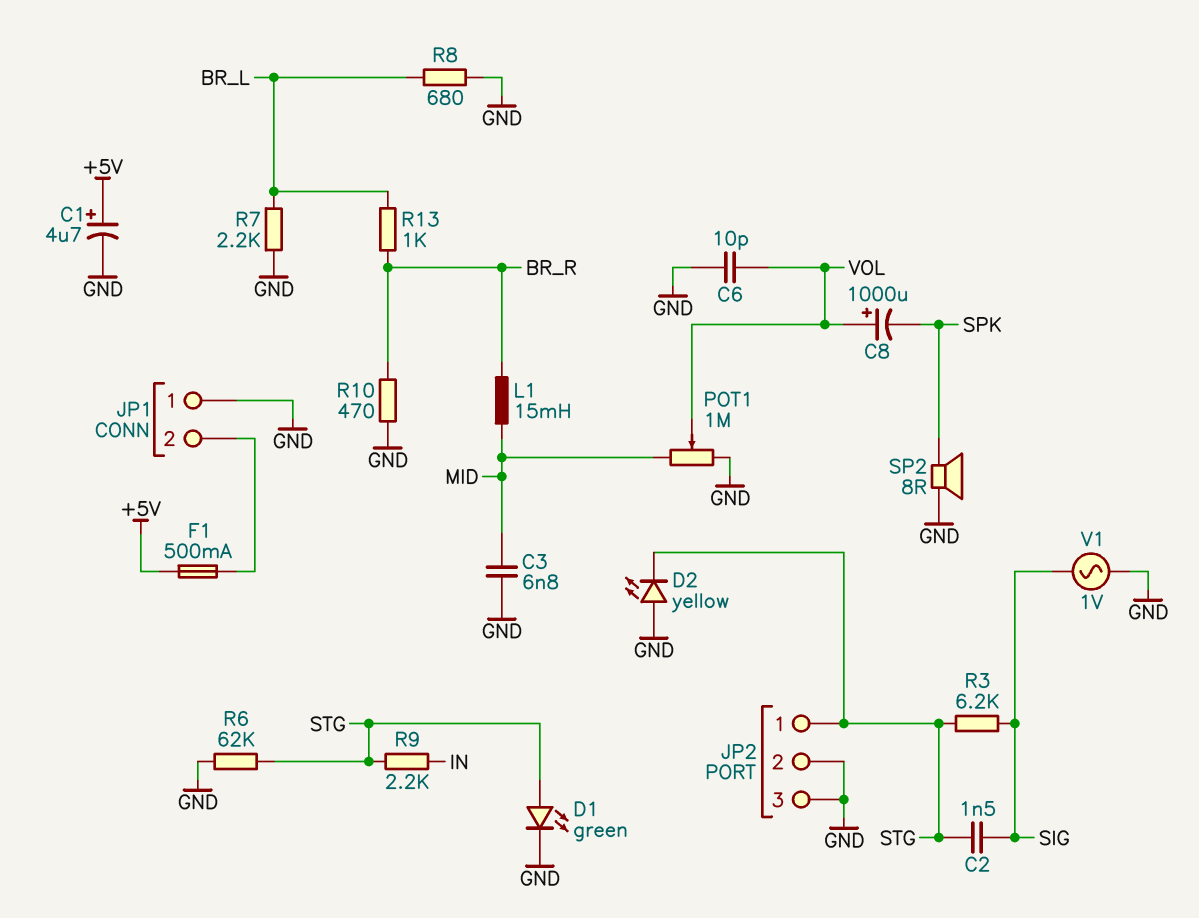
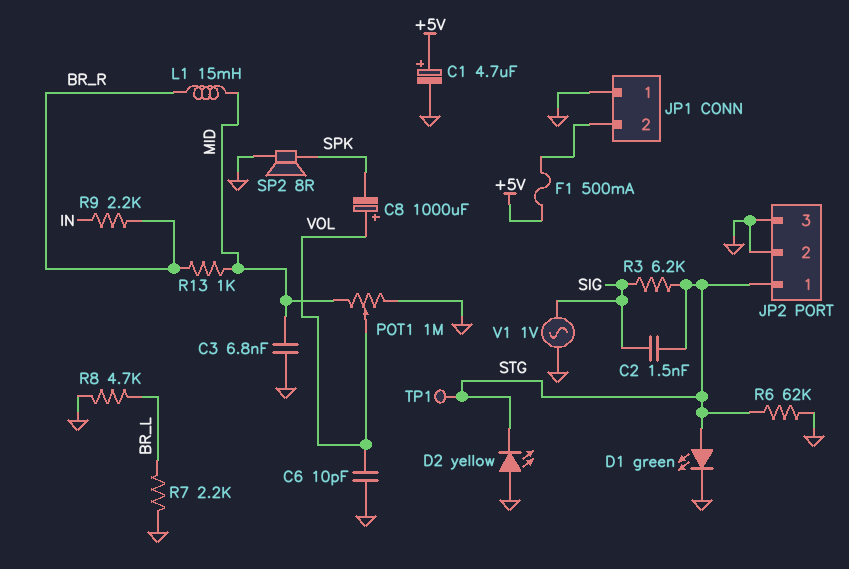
R8: 680 (BR_L, GND) -> 4.7k (BR_L, GND)
R9: 2.2k (IN, STG) -> 2.2k (BR_R, IN)
R10: 470 (BR_R, GND) -> none
R13: 1k (BR_L, BR_R) -> 1k (BR_R, MID)
TP1: none -> test point (STG)

